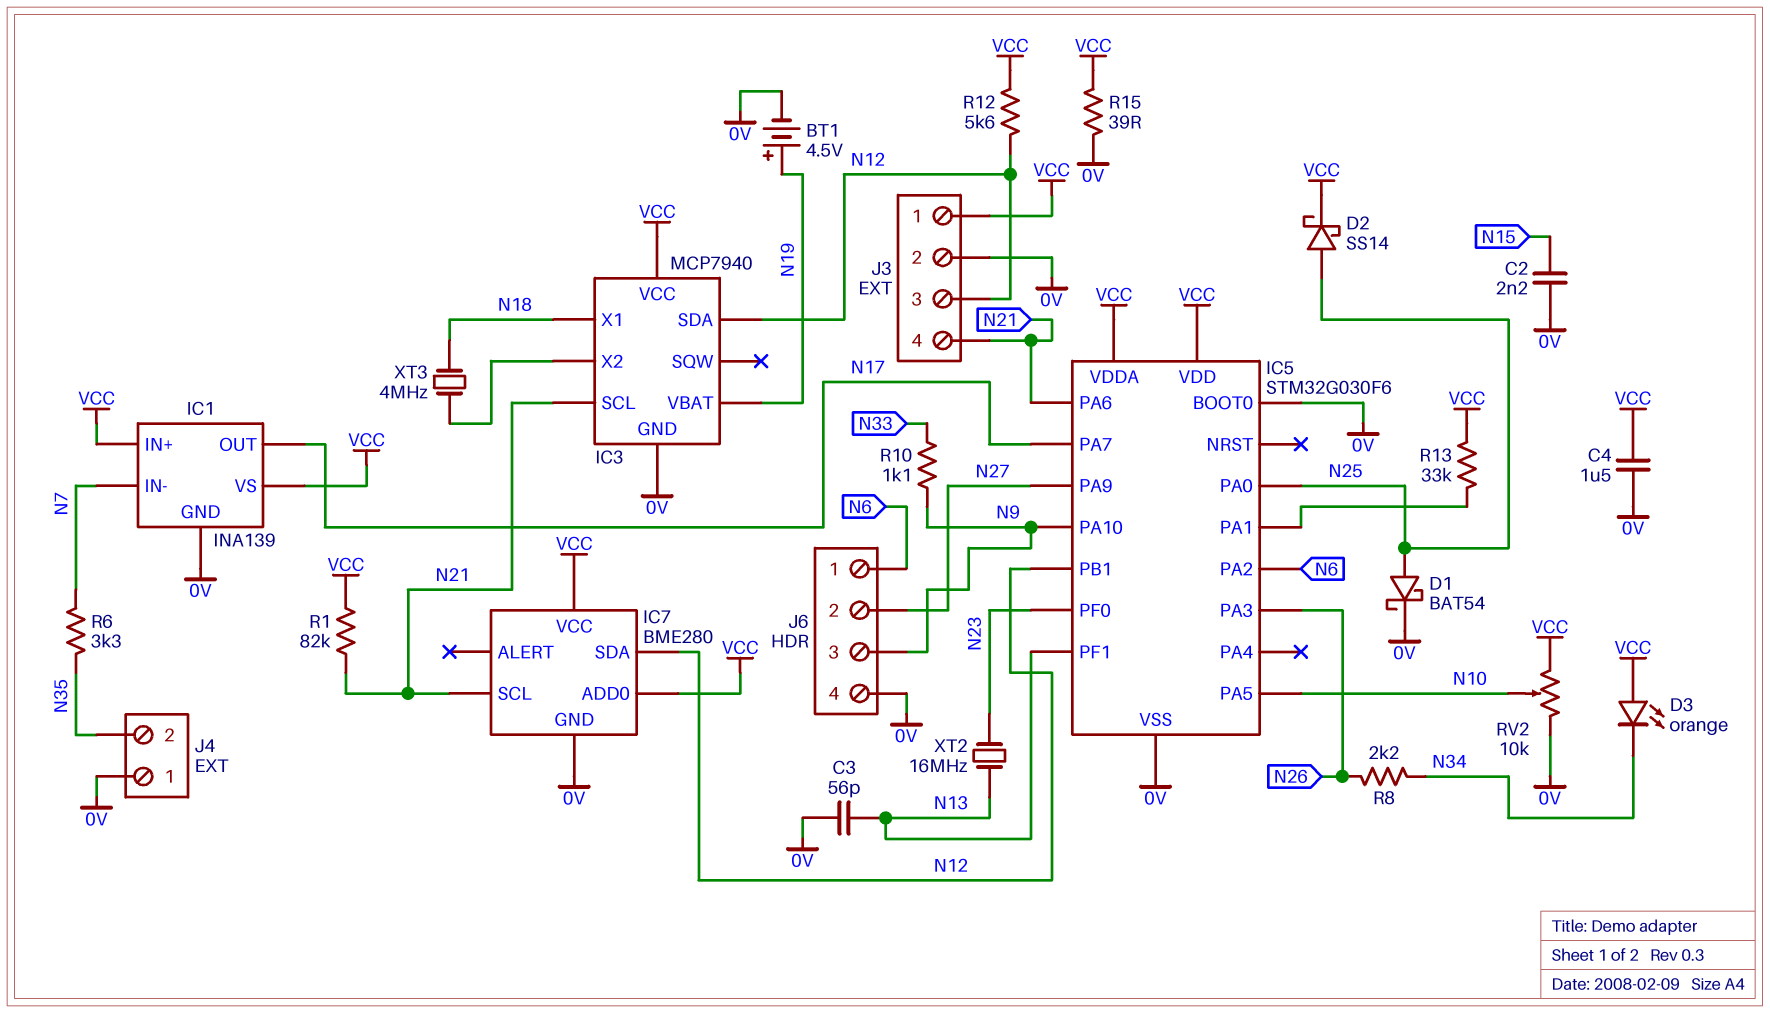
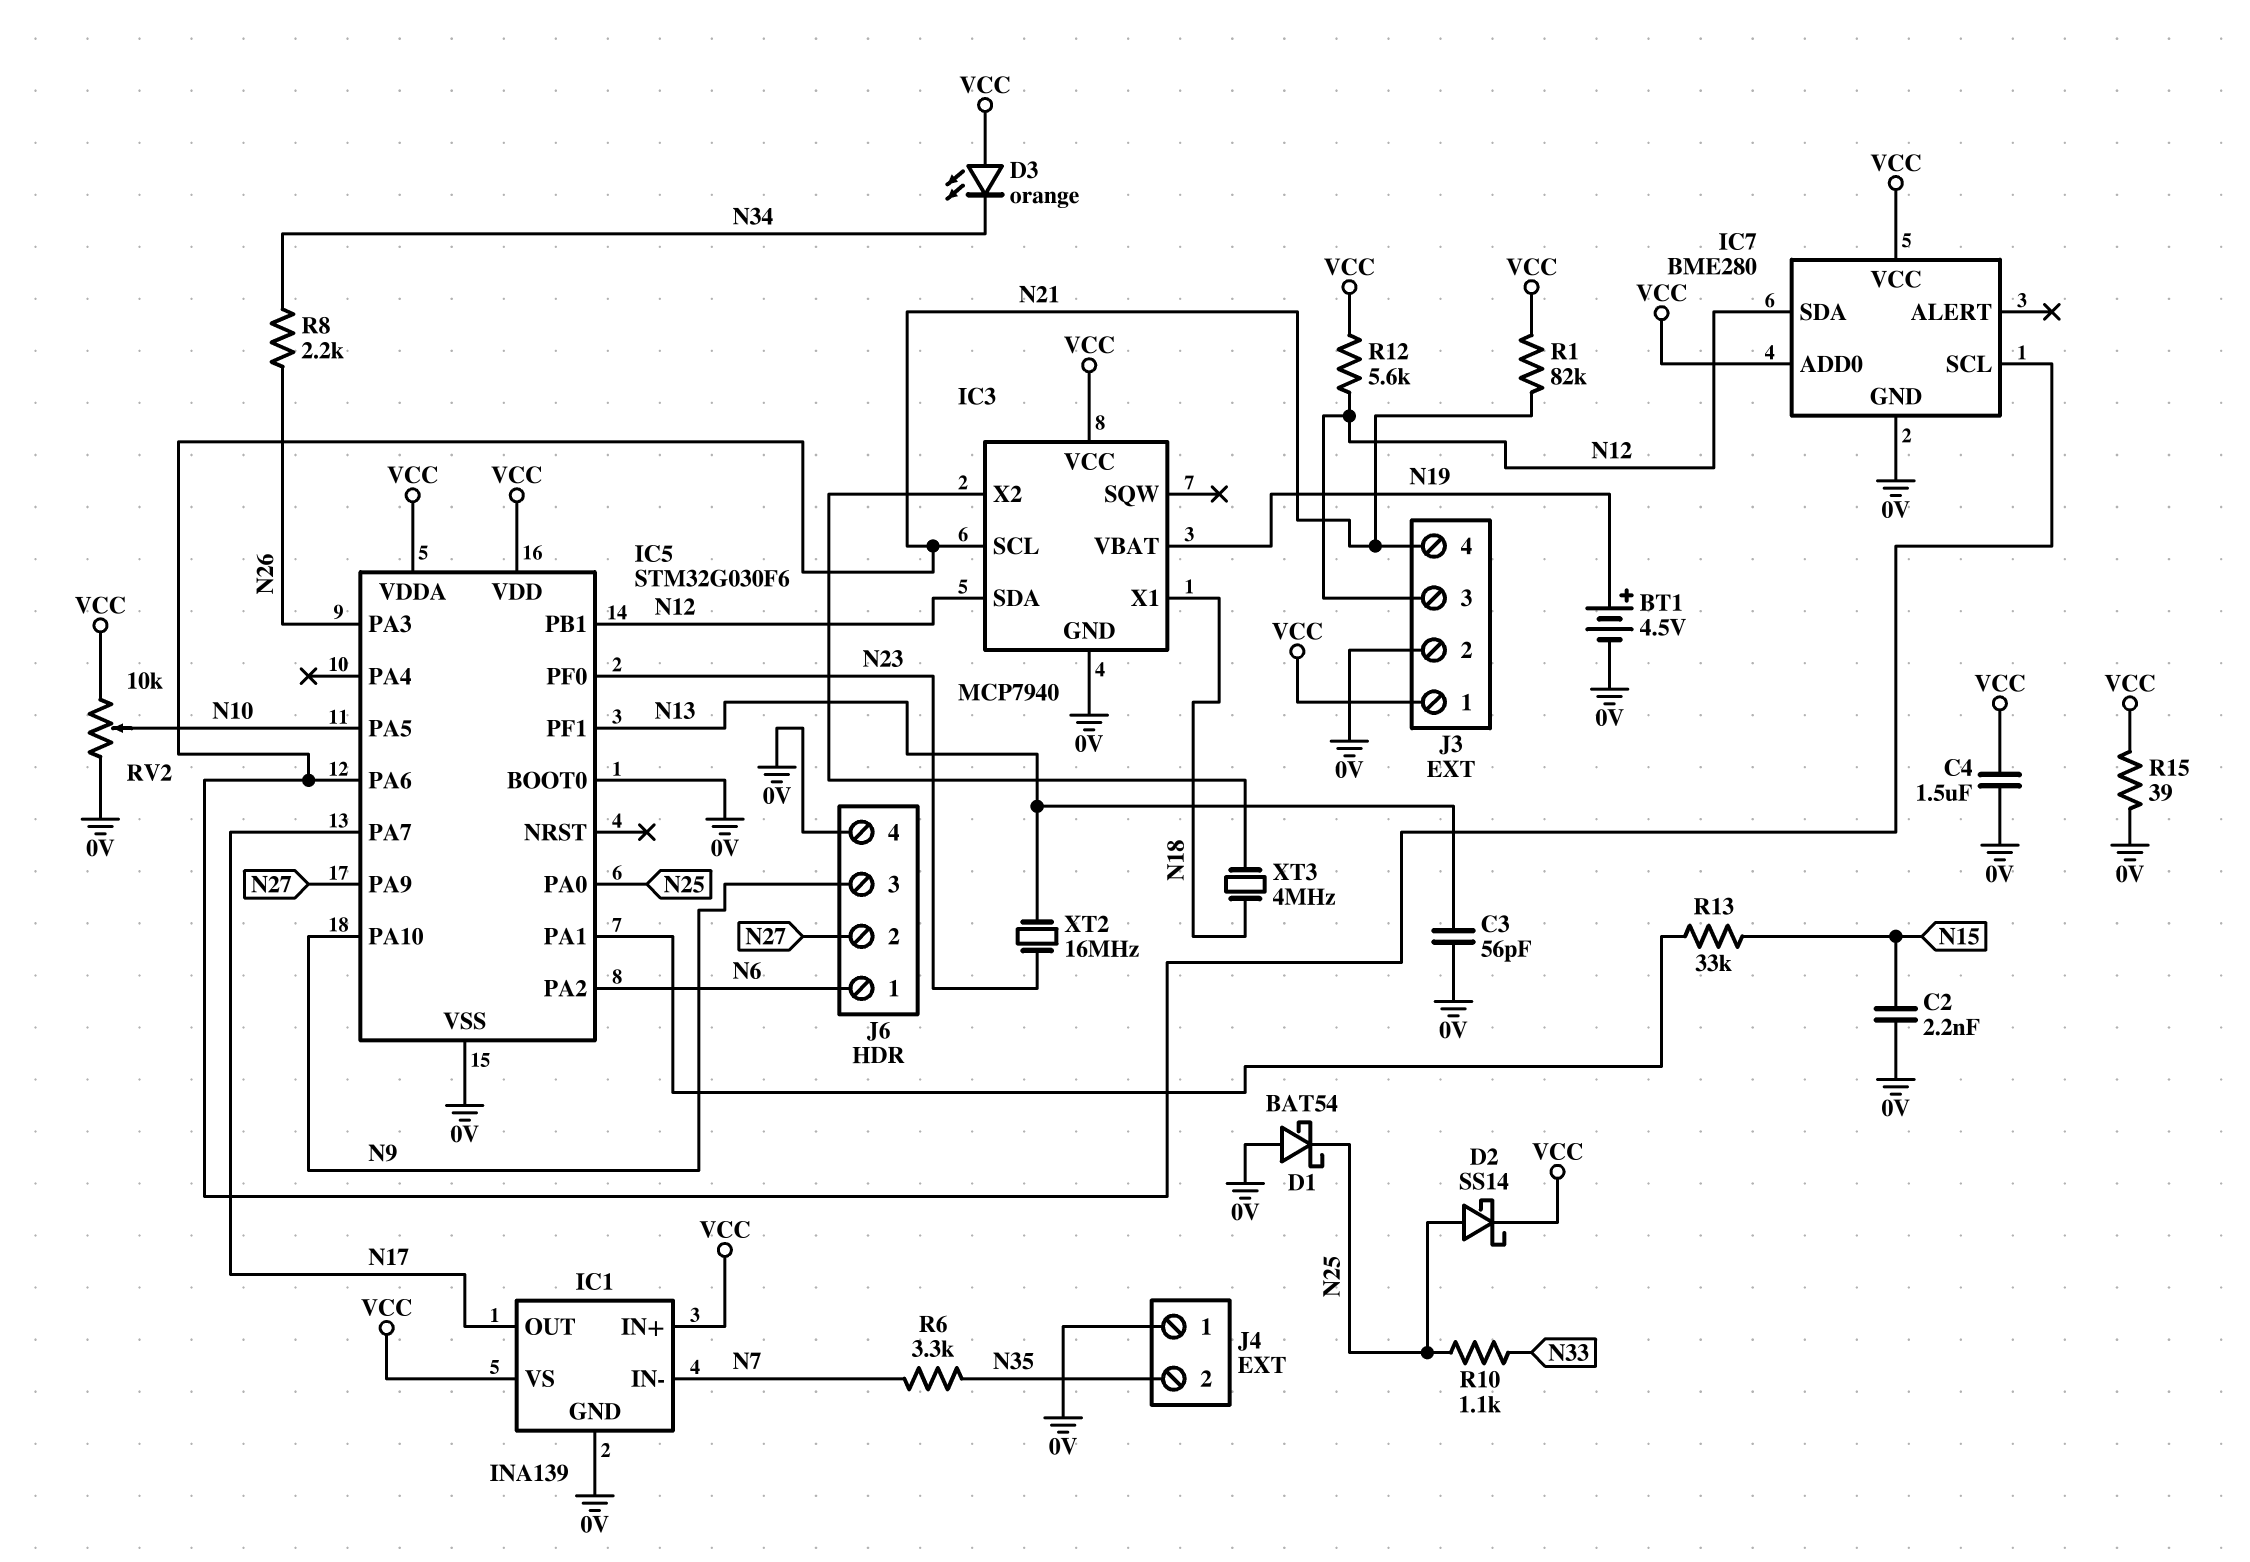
D1: schottky BAT54 (A N25, K 0V) -> schottky BAT54 (A 0V, K N25)
R10: 1.1k (N9, N33) -> 1.1k (N25, N33)
R13: 33k (IC5/PA1, VCC) -> 33k (IC5/PA1, N15)

